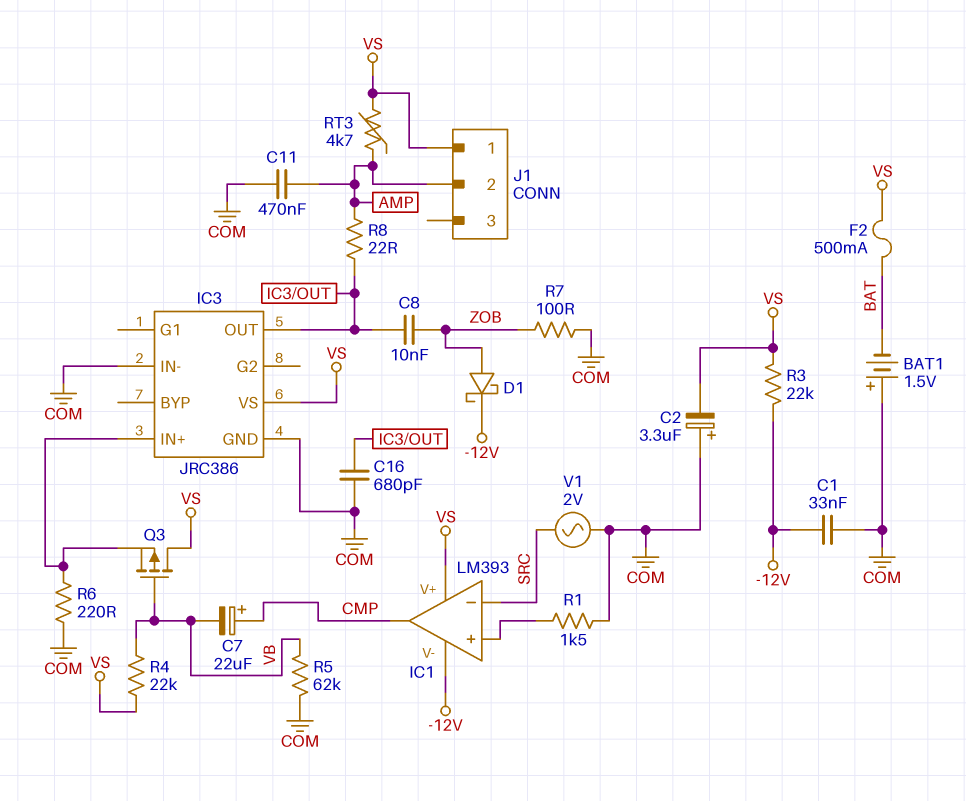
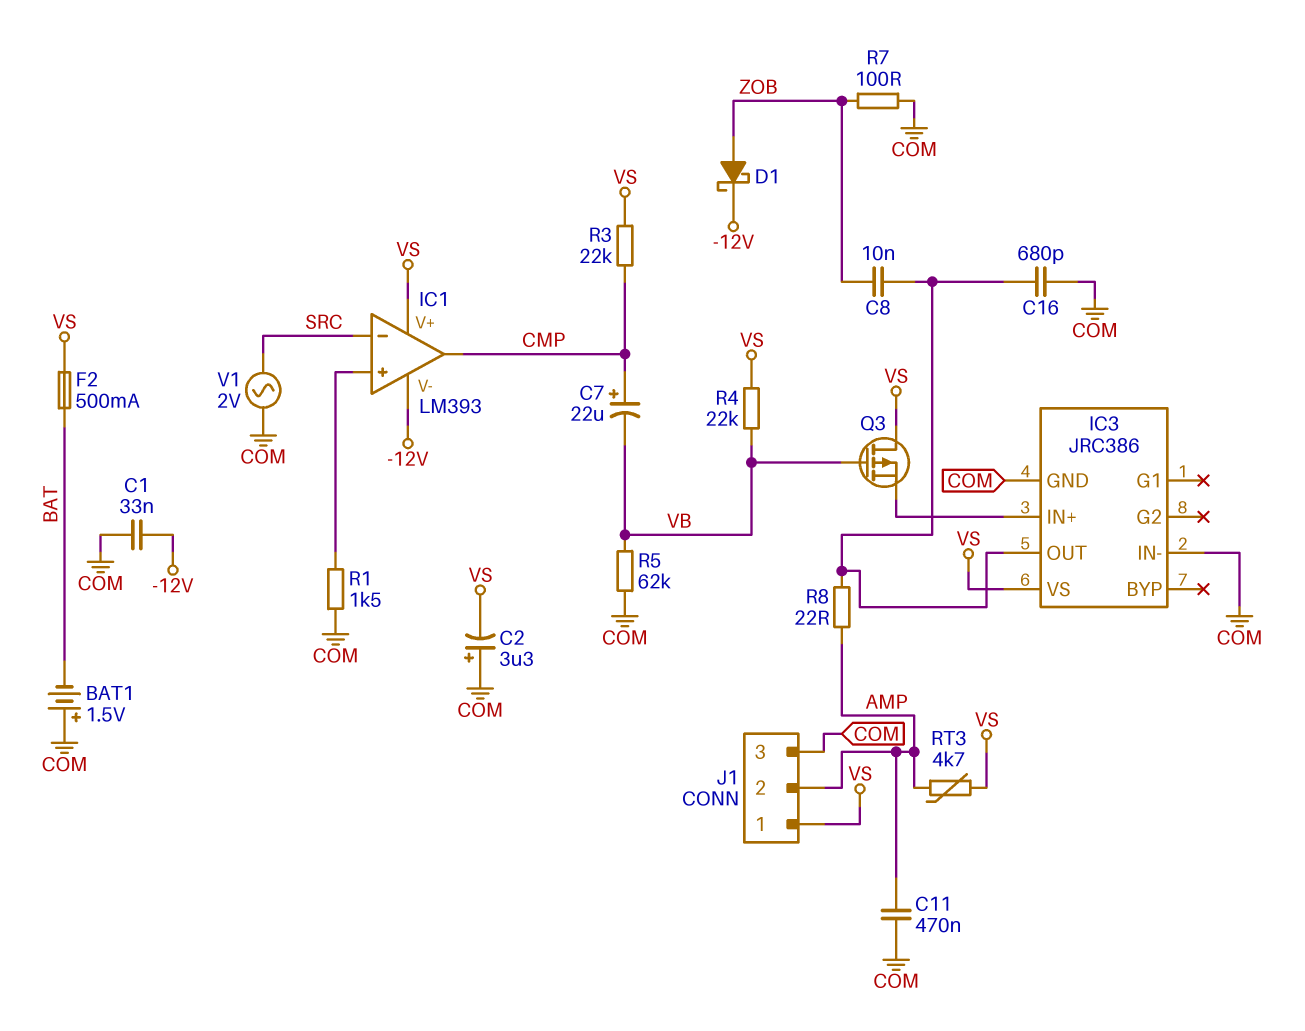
J1 pin 3: none -> COM
R3: 22k (-12V, VS) -> 22k (CMP, VS)
R6: 220 (COM, IC3/IN+) -> none

